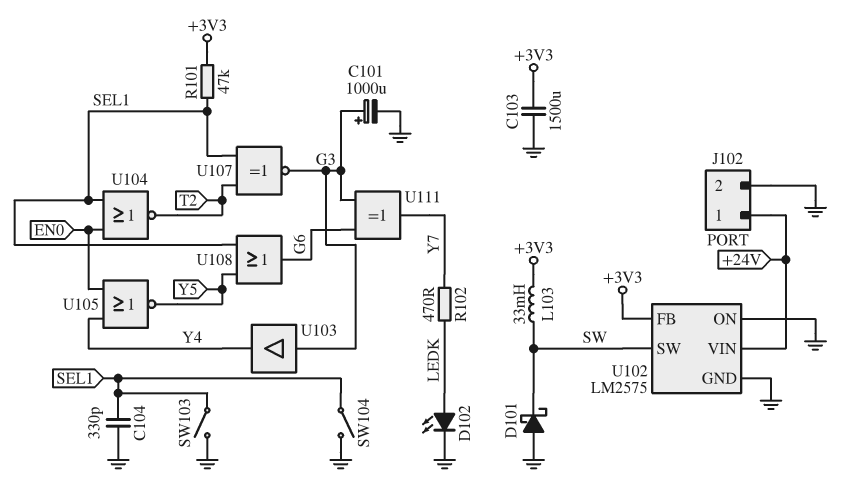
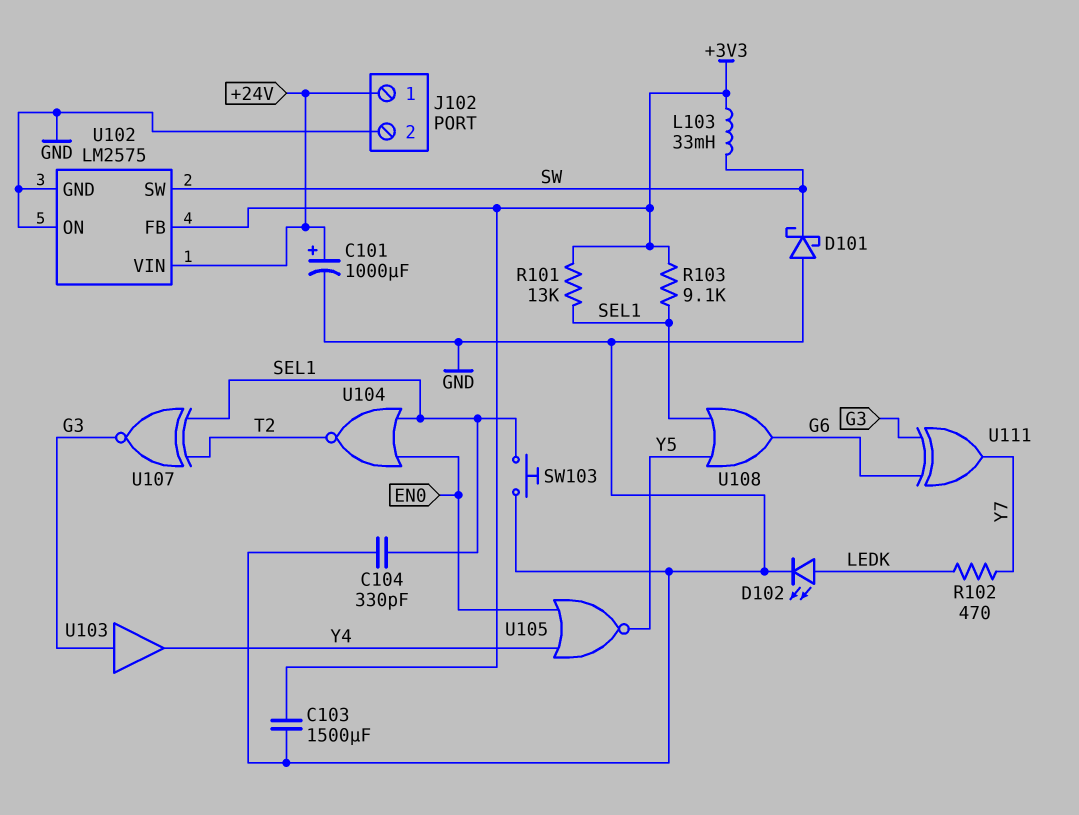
C101: 1000uF (plus G3, minus GND) -> 1000uF (plus +24V, minus GND)
R101: 47k (+3V3, SEL1) -> 13k (+3V3, SEL1)
R103: none -> 9.1k (+3V3, SEL1)
SW103: switch (GND, SEL1) -> button (GND, SEL1)
SW104: switch (GND, SEL1) -> none

